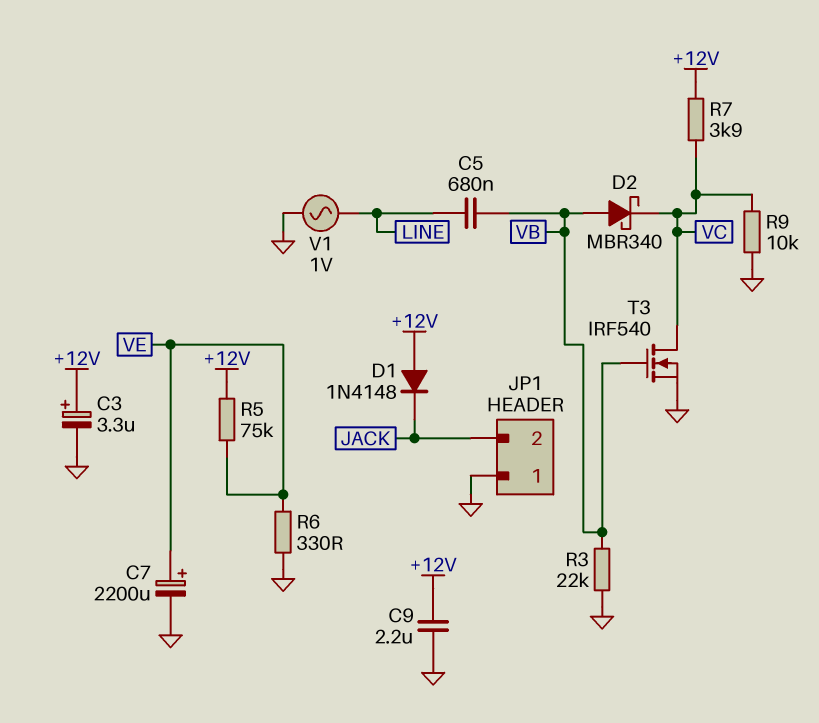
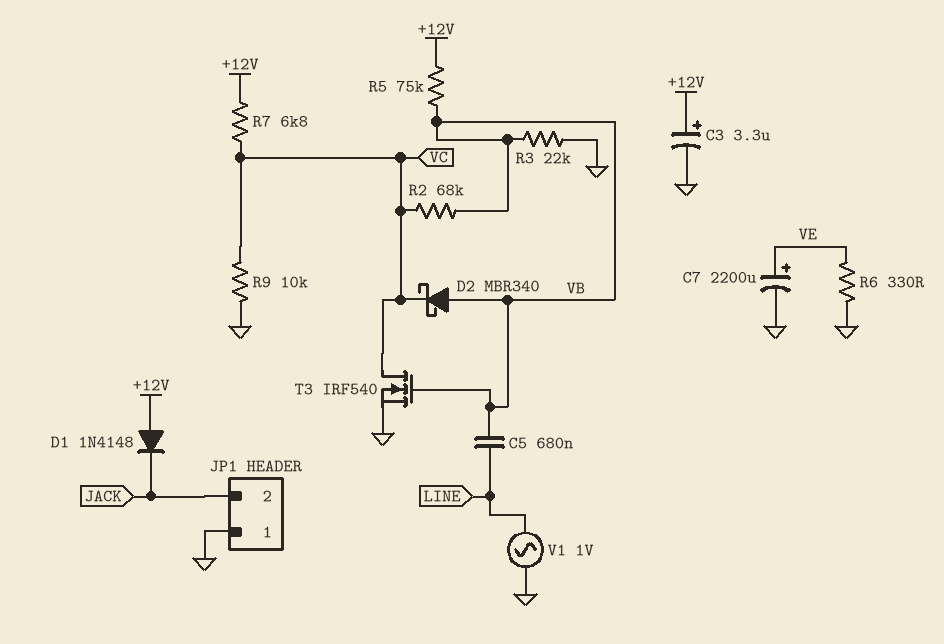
C9: 2.2uF (+12V, GND) -> none
R2: none -> 68k (VB, VC)
R5: 75k (+12V, VE) -> 75k (+12V, VB)
R7: 3.9k (+12V, VC) -> 6.8k (+12V, VC)

